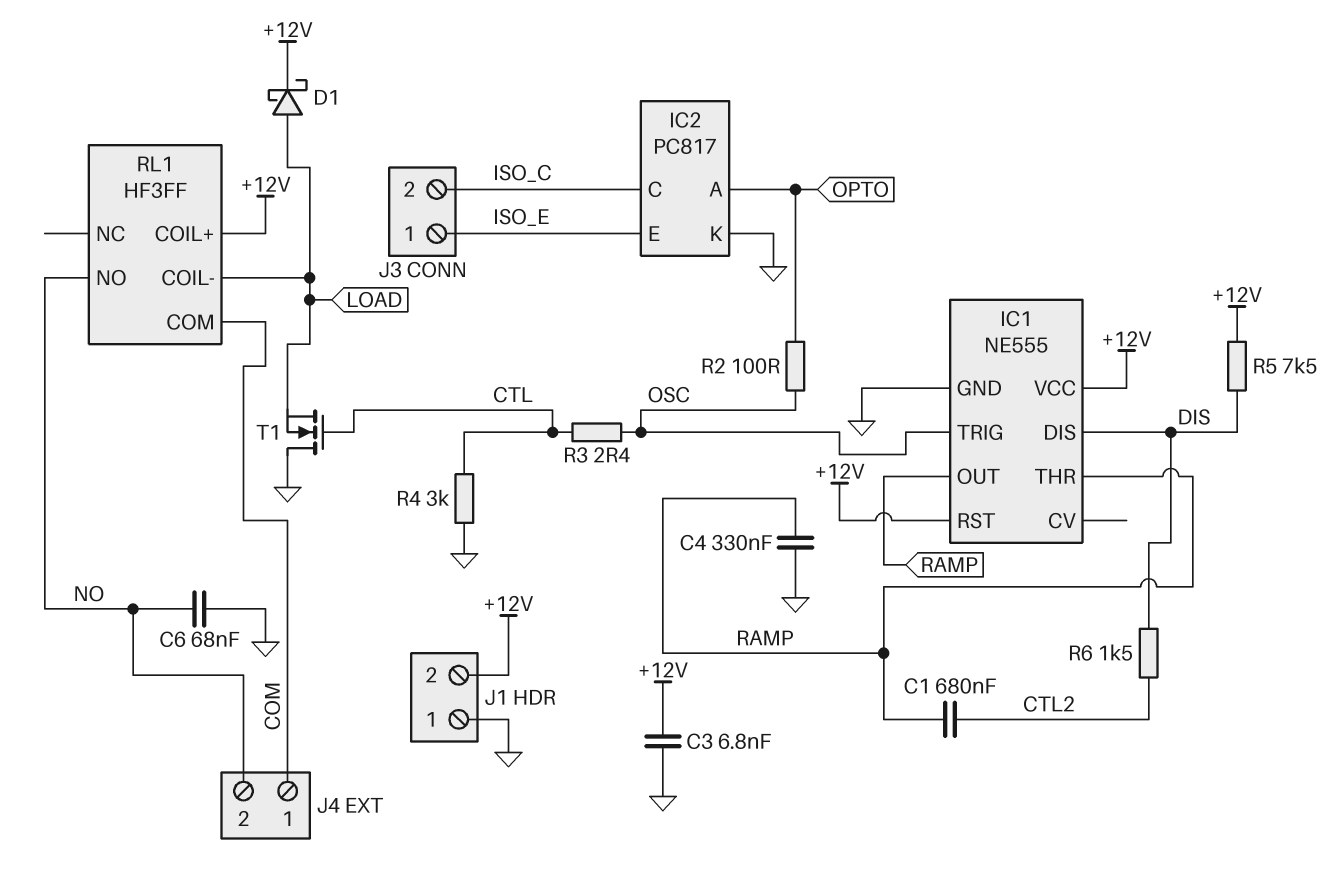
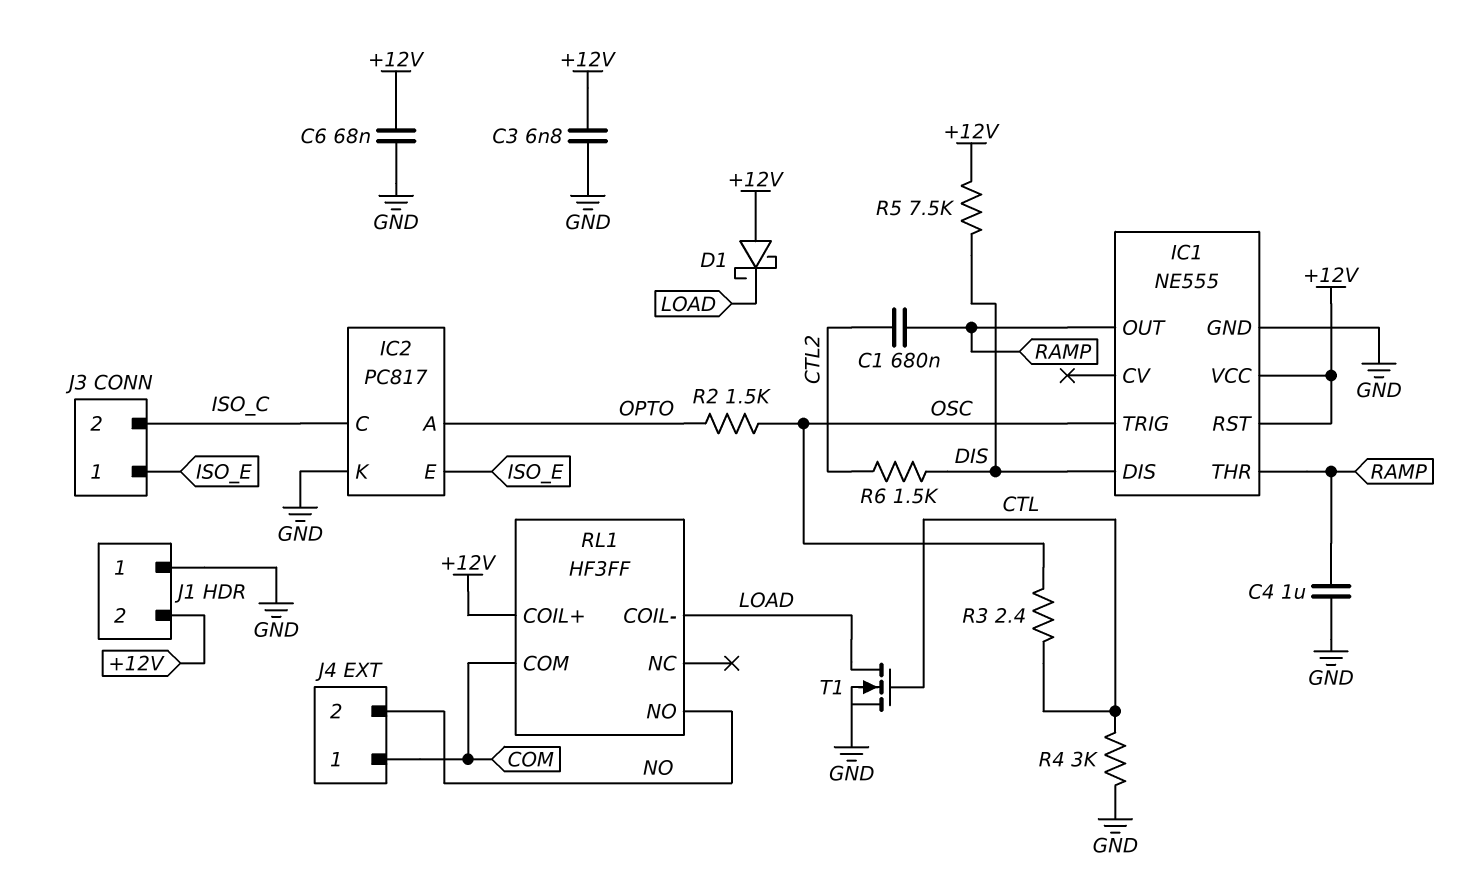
C4: 330nF (GND, RAMP) -> 1uF (GND, RAMP)
C6: 68nF (GND, NO) -> 68nF (+12V, GND)
D1: schottky (A LOAD, K +12V) -> schottky (A +12V, K LOAD)
R2: 100 (OPTO, OSC) -> 1.5k (OPTO, OSC)
T1: NMOS (G CTL, D GND, S LOAD) -> NMOS (G CTL, D LOAD, S GND)

